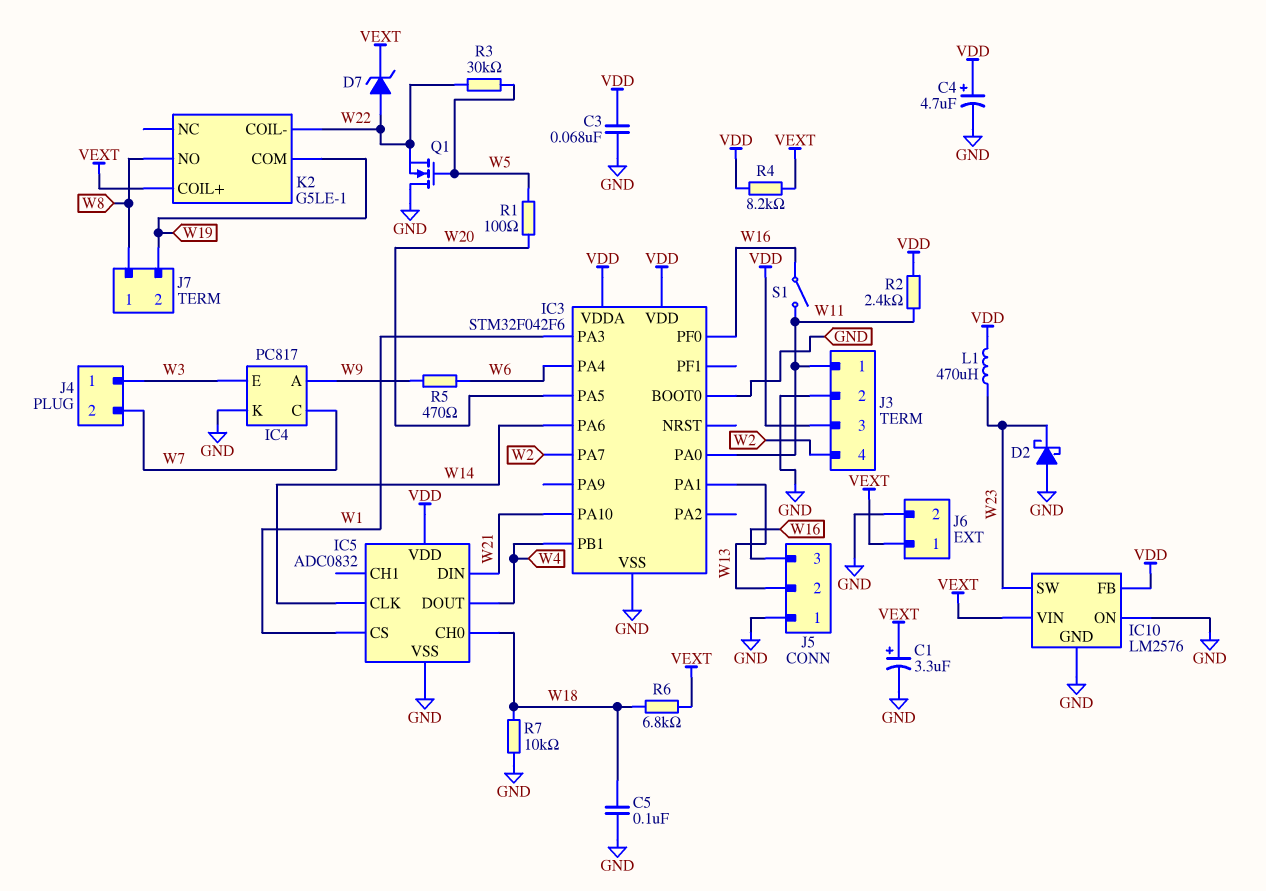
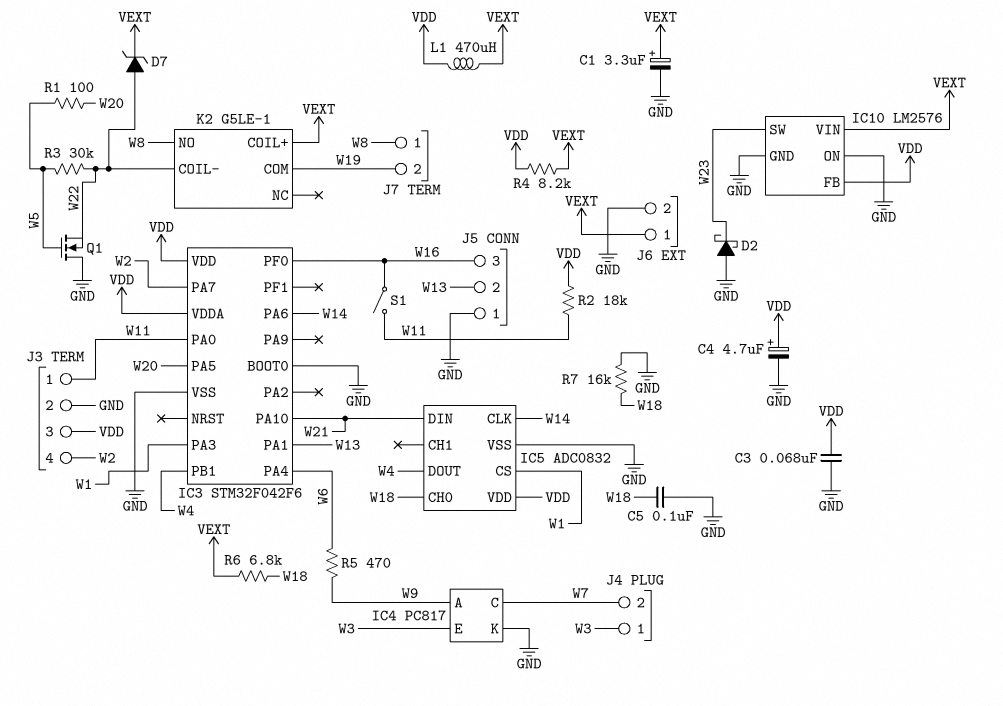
L1: 470uH (VDD, W23) -> 470uH (VDD, VEXT)
R2: 2.4k (VDD, W11) -> 18k (VDD, W11)
R7: 10k (GND, W18) -> 16k (GND, W18)

